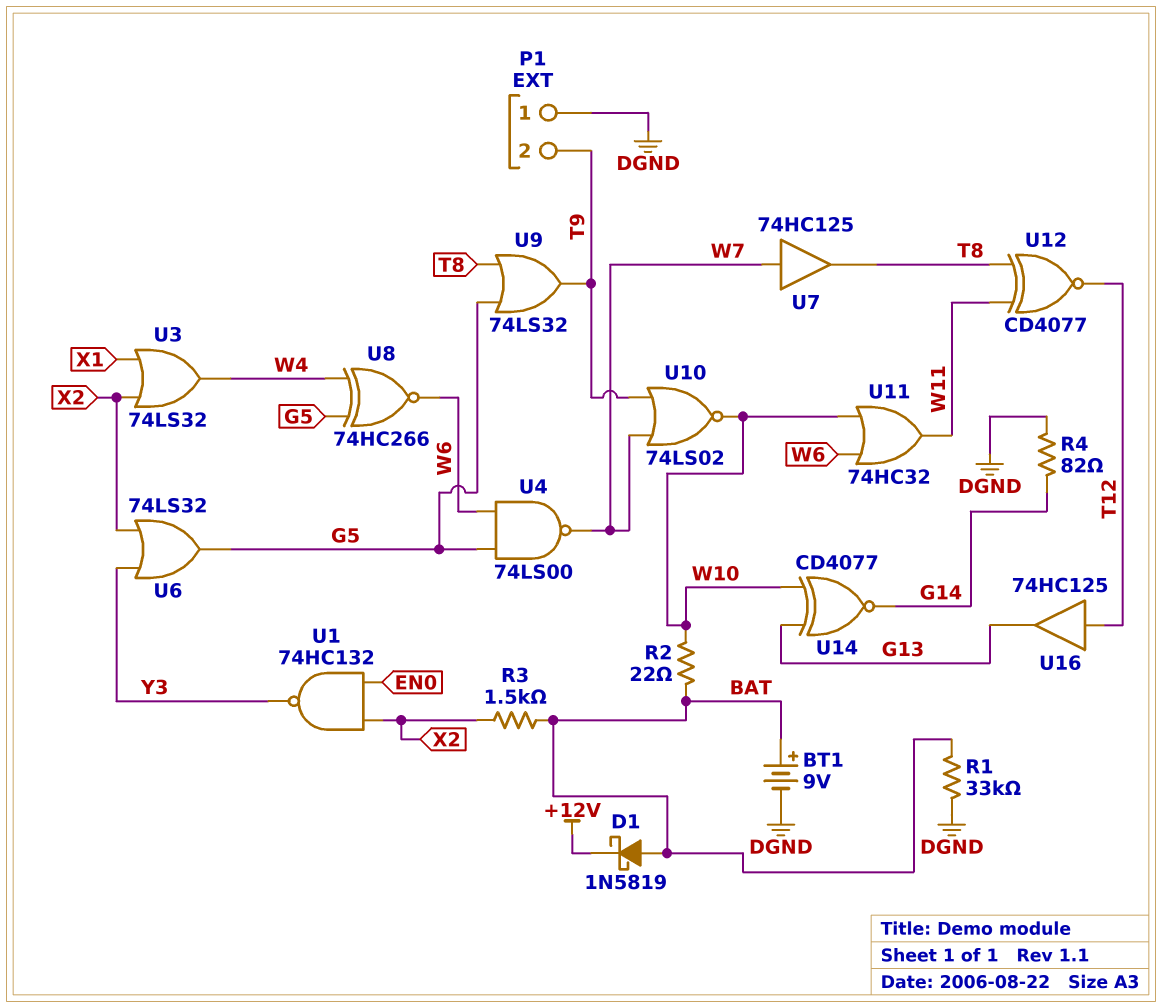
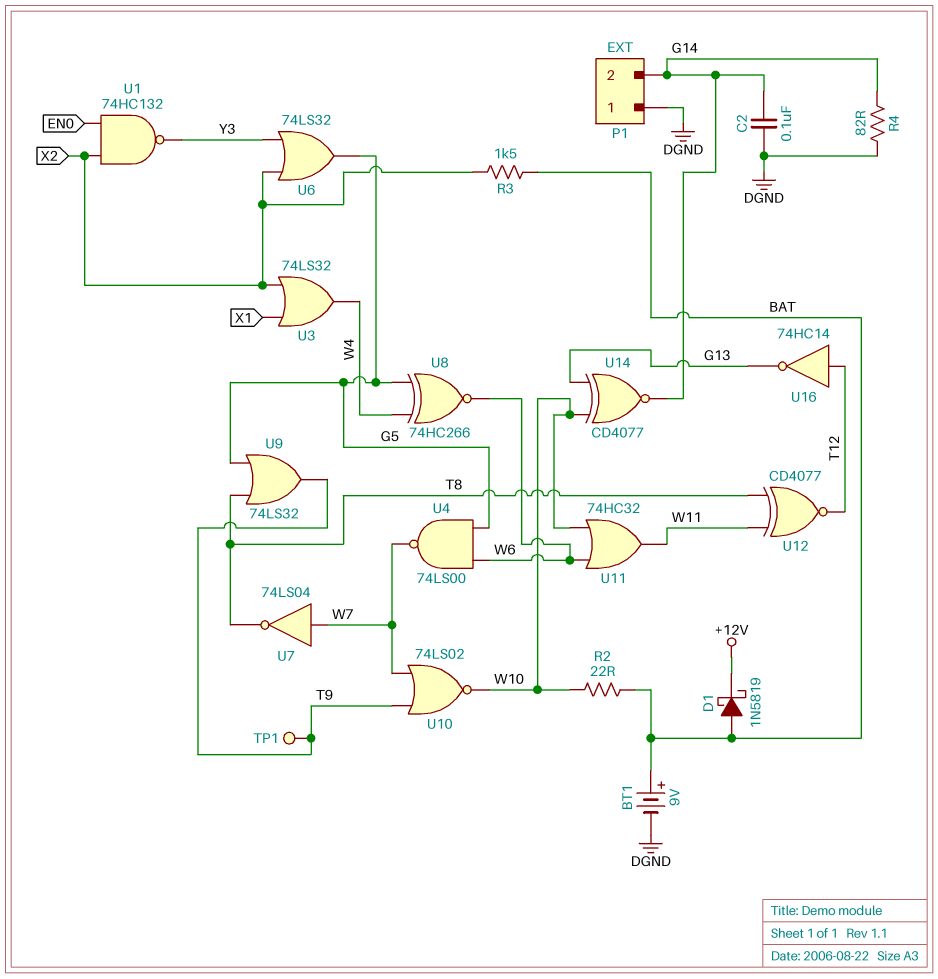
C2: none -> 100nF (DGND, G14)
P1 pin 2: T9 -> G14
R1: 33k (BAT, DGND) -> none
TP1: none -> test point (T9)
U7: buffer 74HC125 (in W7, out T8) -> NOT 74LS04 (in W7, out T8)
U16: buffer 74HC125 (in T12, out G13) -> NOT 74HC14 (in T12, out G13)

